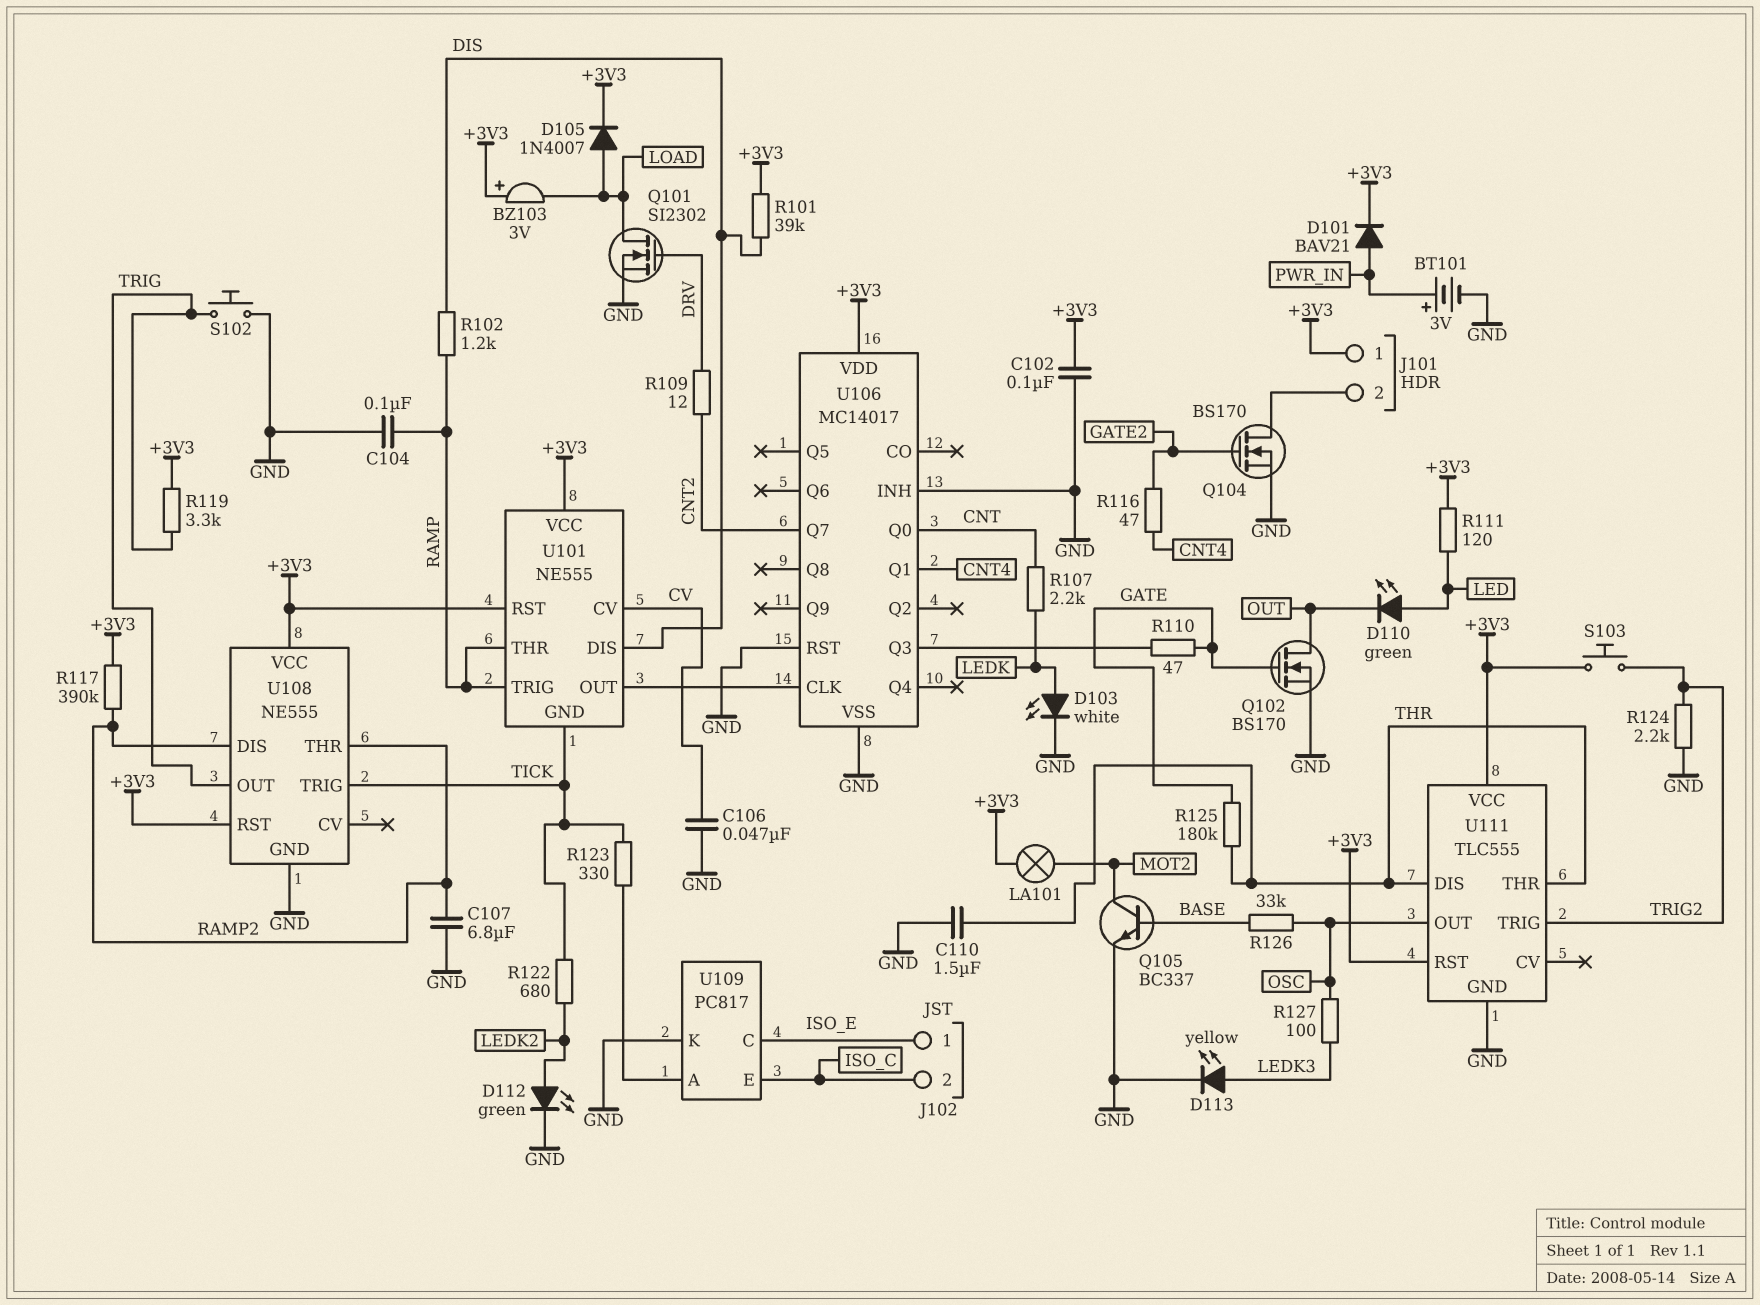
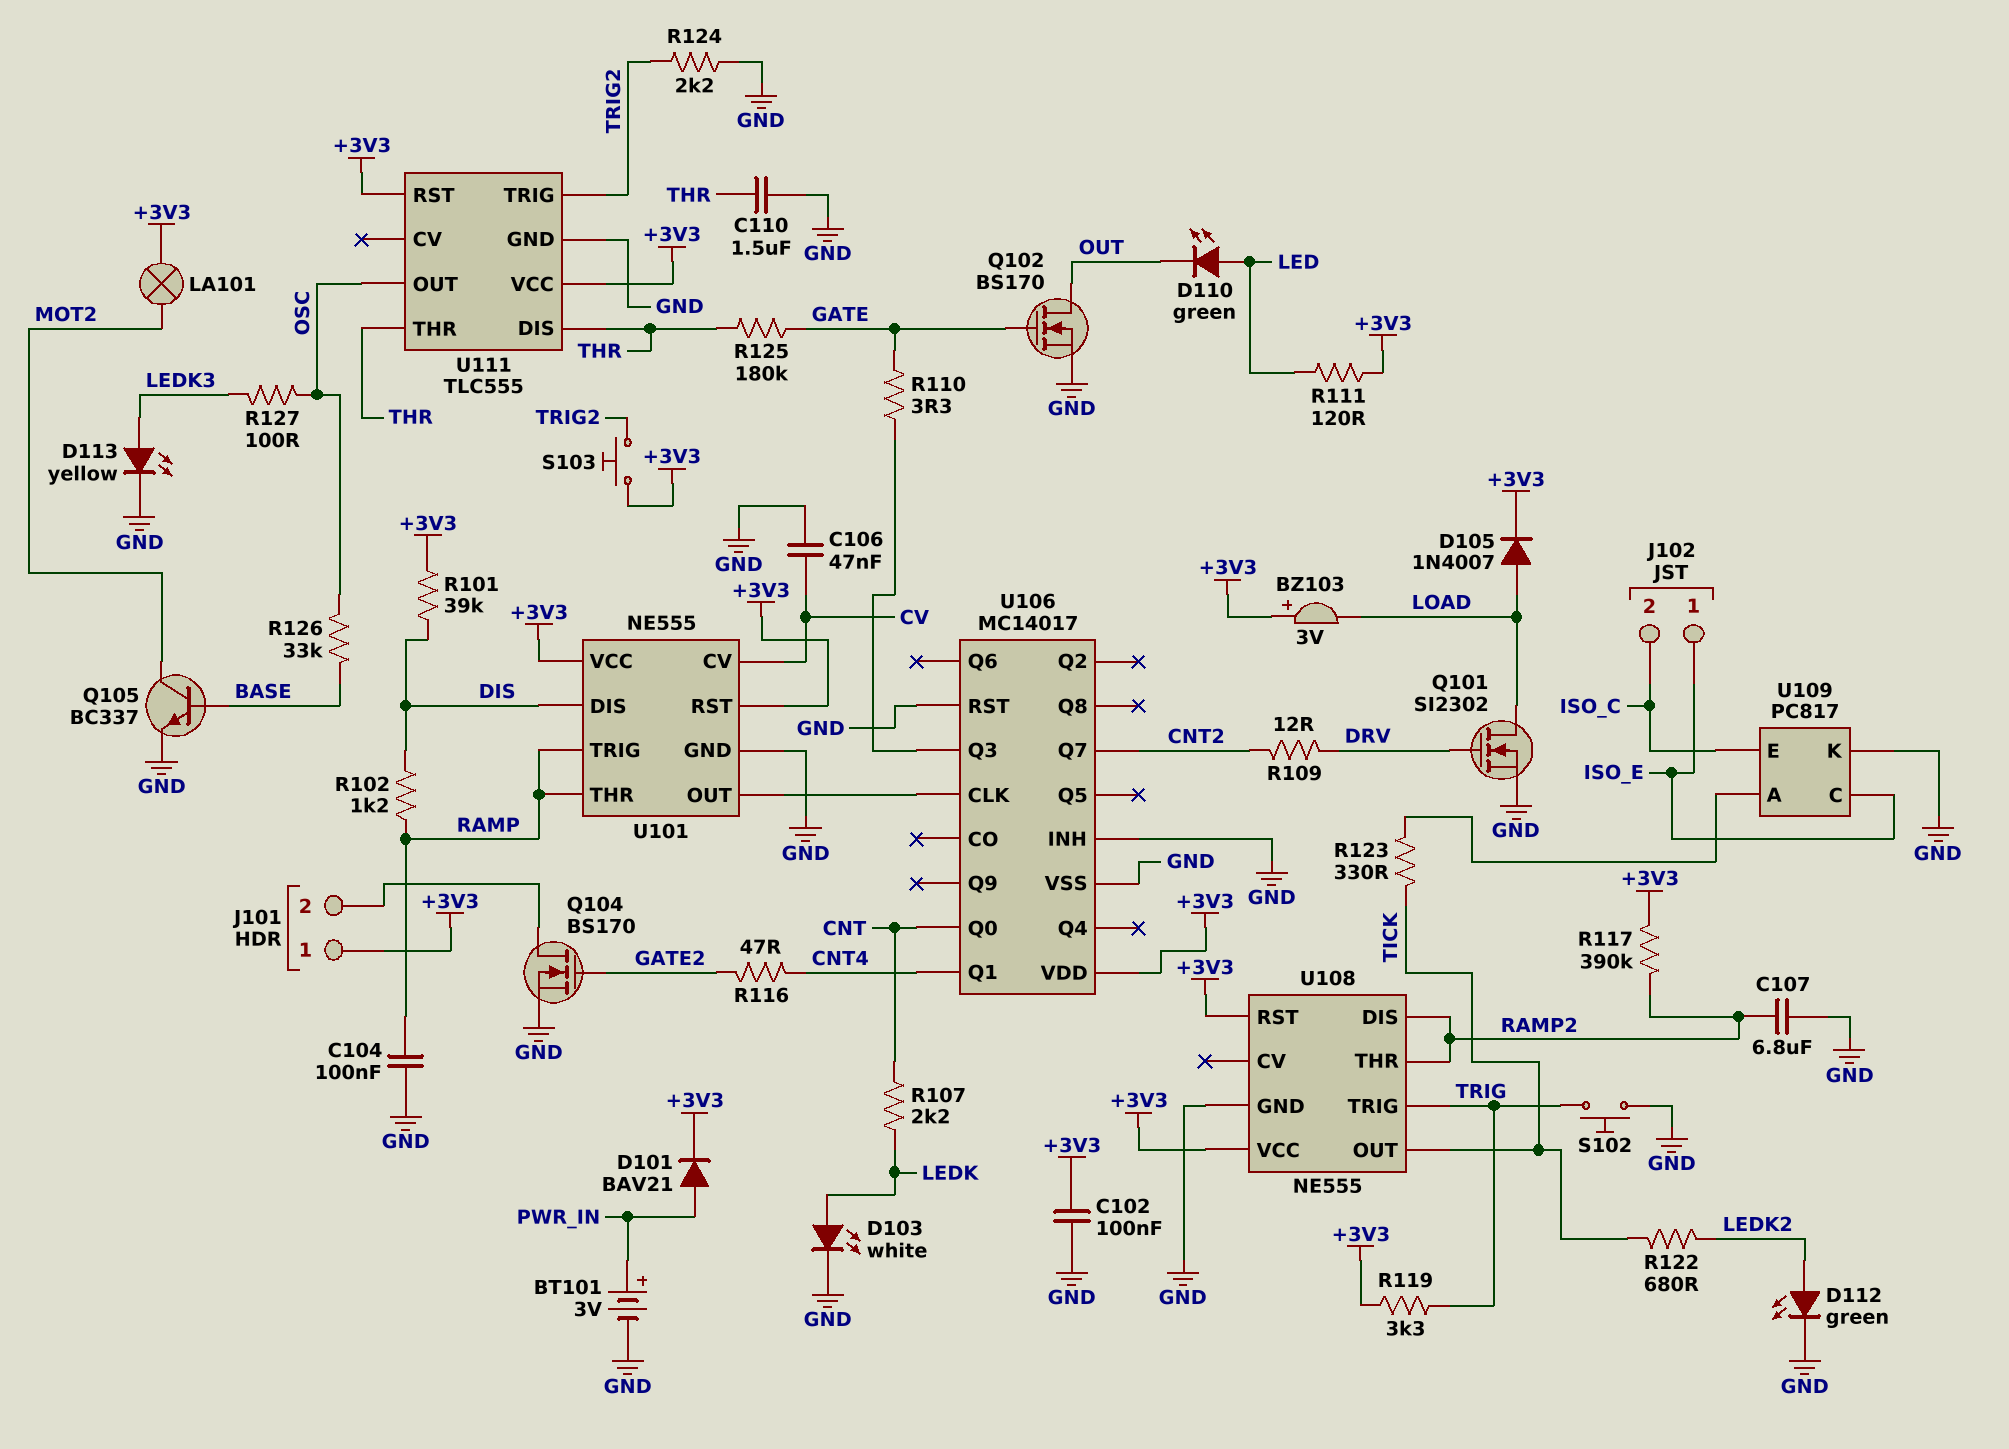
R110: 47 (GATE, U106/Q3) -> 3.3 (GATE, U106/Q3)
U101 pin GND: TICK -> GND
U108 pin OUT: TRIG -> TICK
U108 pin TRIG: TICK -> TRIG

